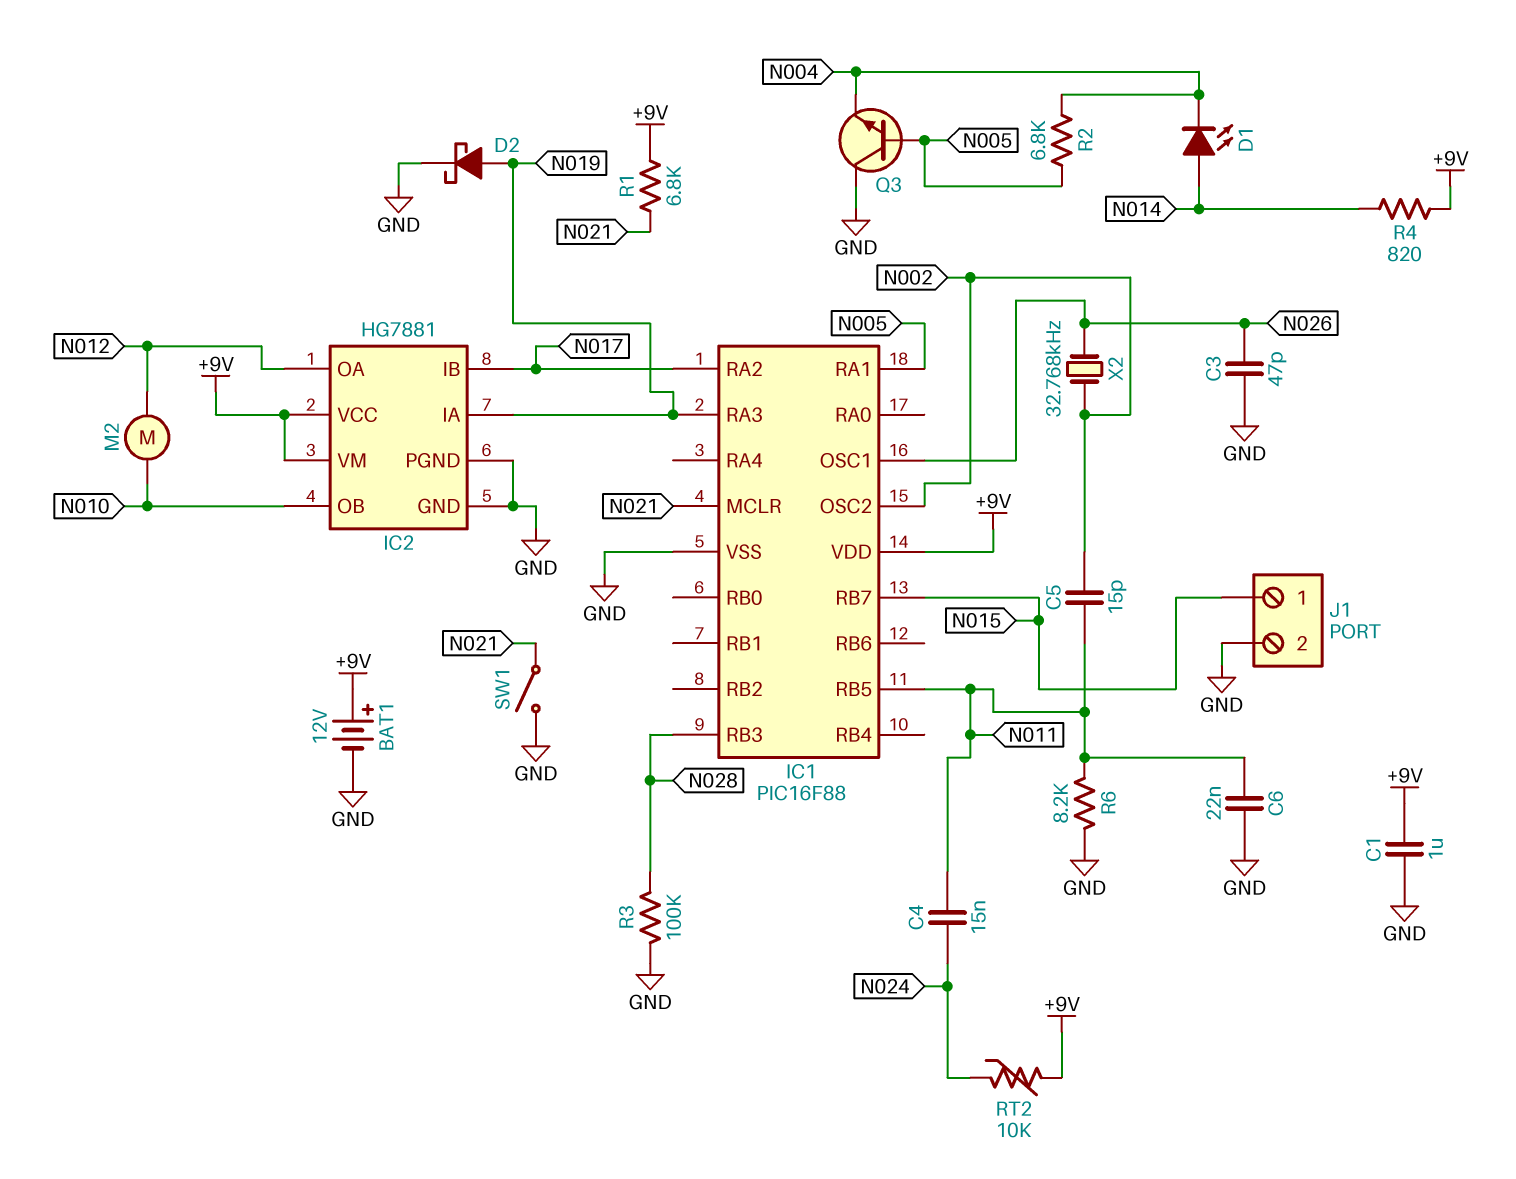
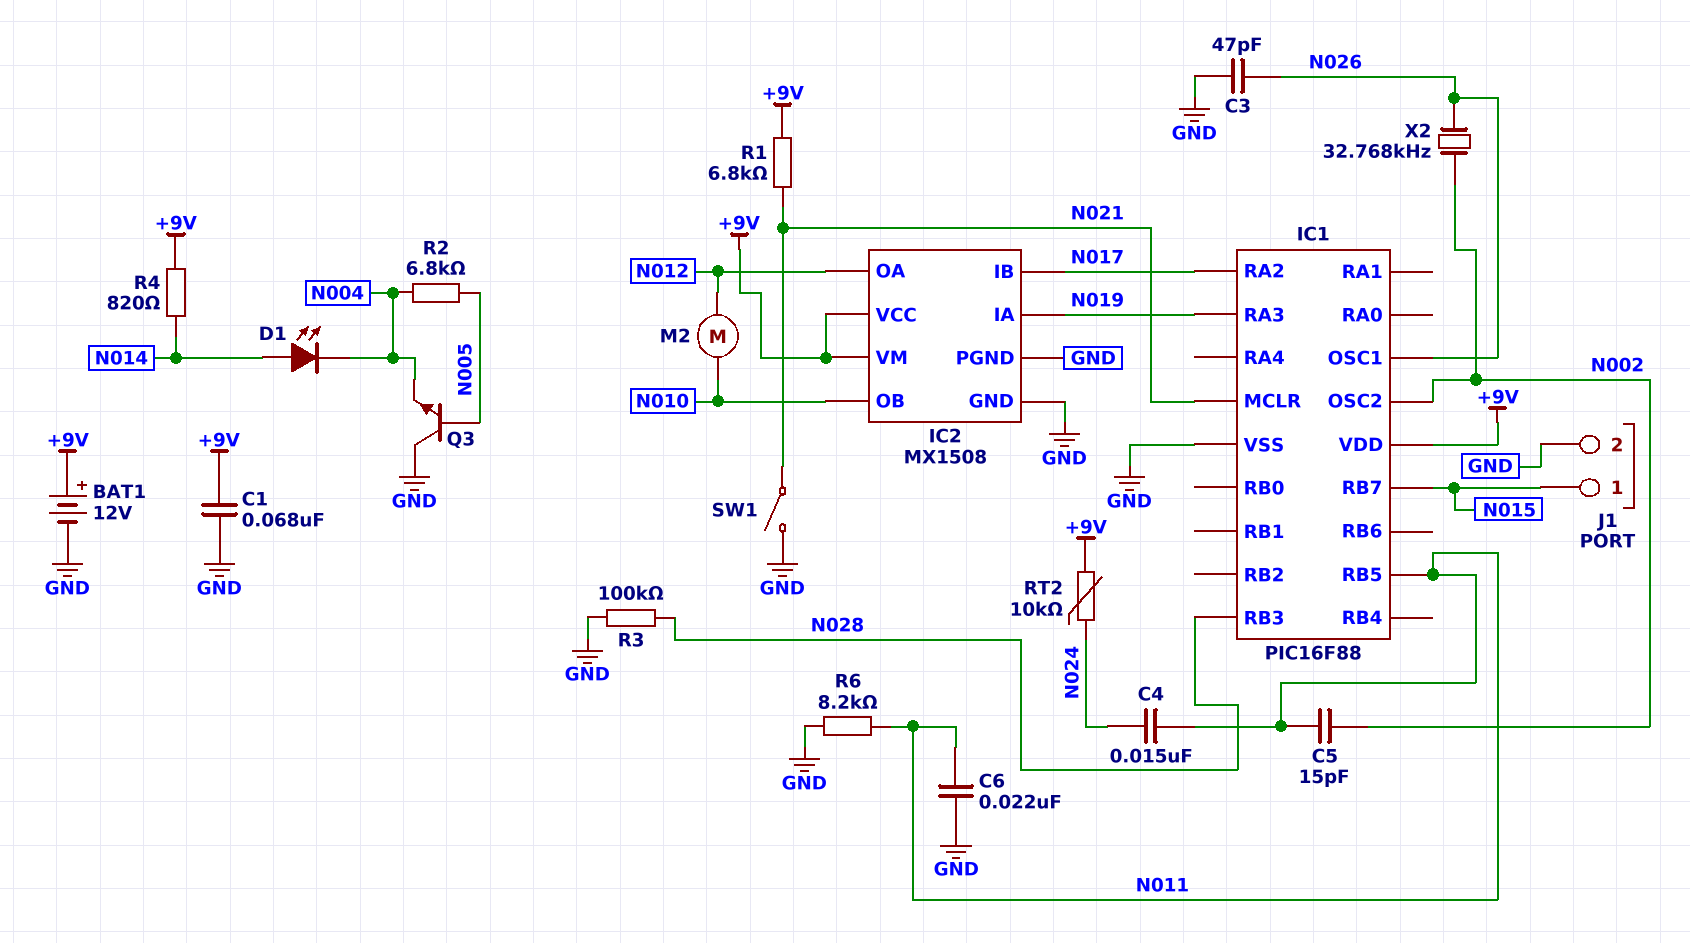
C1: 1uF (+9V, GND) -> 68nF (+9V, GND)
D2: schottky (A N019, K GND) -> none
IC1 pin RA1: N005 -> none
IC2: HG7881 -> MX1508

